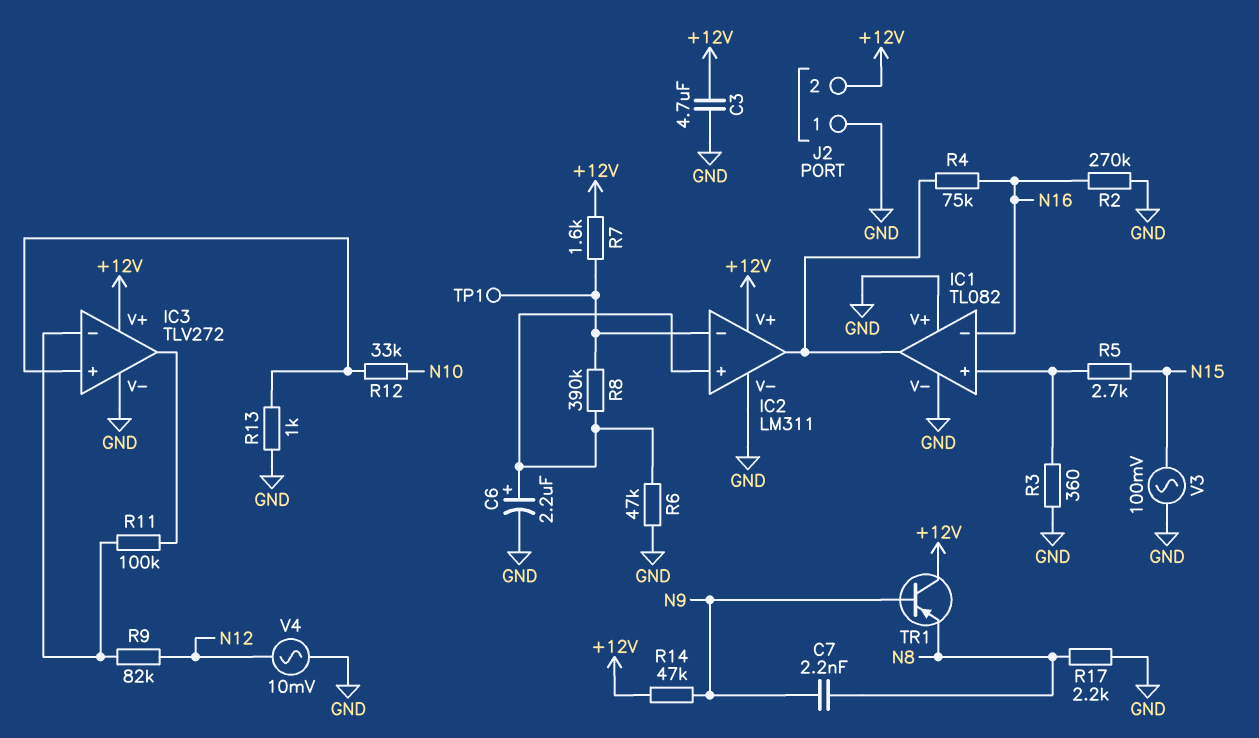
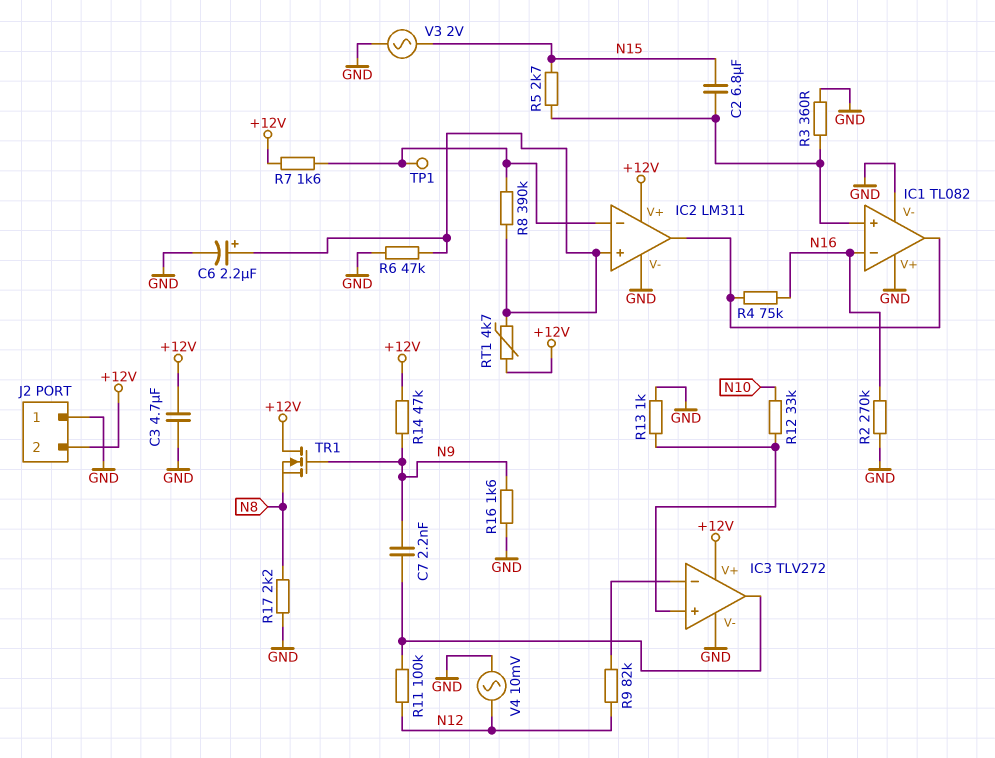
C2: none -> 6.8uF (IC1/in+, N15)
C7: 2.2nF (N8, N9) -> 2.2nF (IC3/out, N9)
R11: 100k (IC3/in-, IC3/out) -> 100k (IC3/out, N12)
R16: none -> 1.6k (GND, N9)
RT1: none -> 4.7k (+12V, IC2/in+)
TR1: PNP (B N9, C +12V, E N8) -> NMOS (G N9, D +12V, S N8)
V3: AC 100mV (GND, N15) -> AC 2V (GND, N15)

